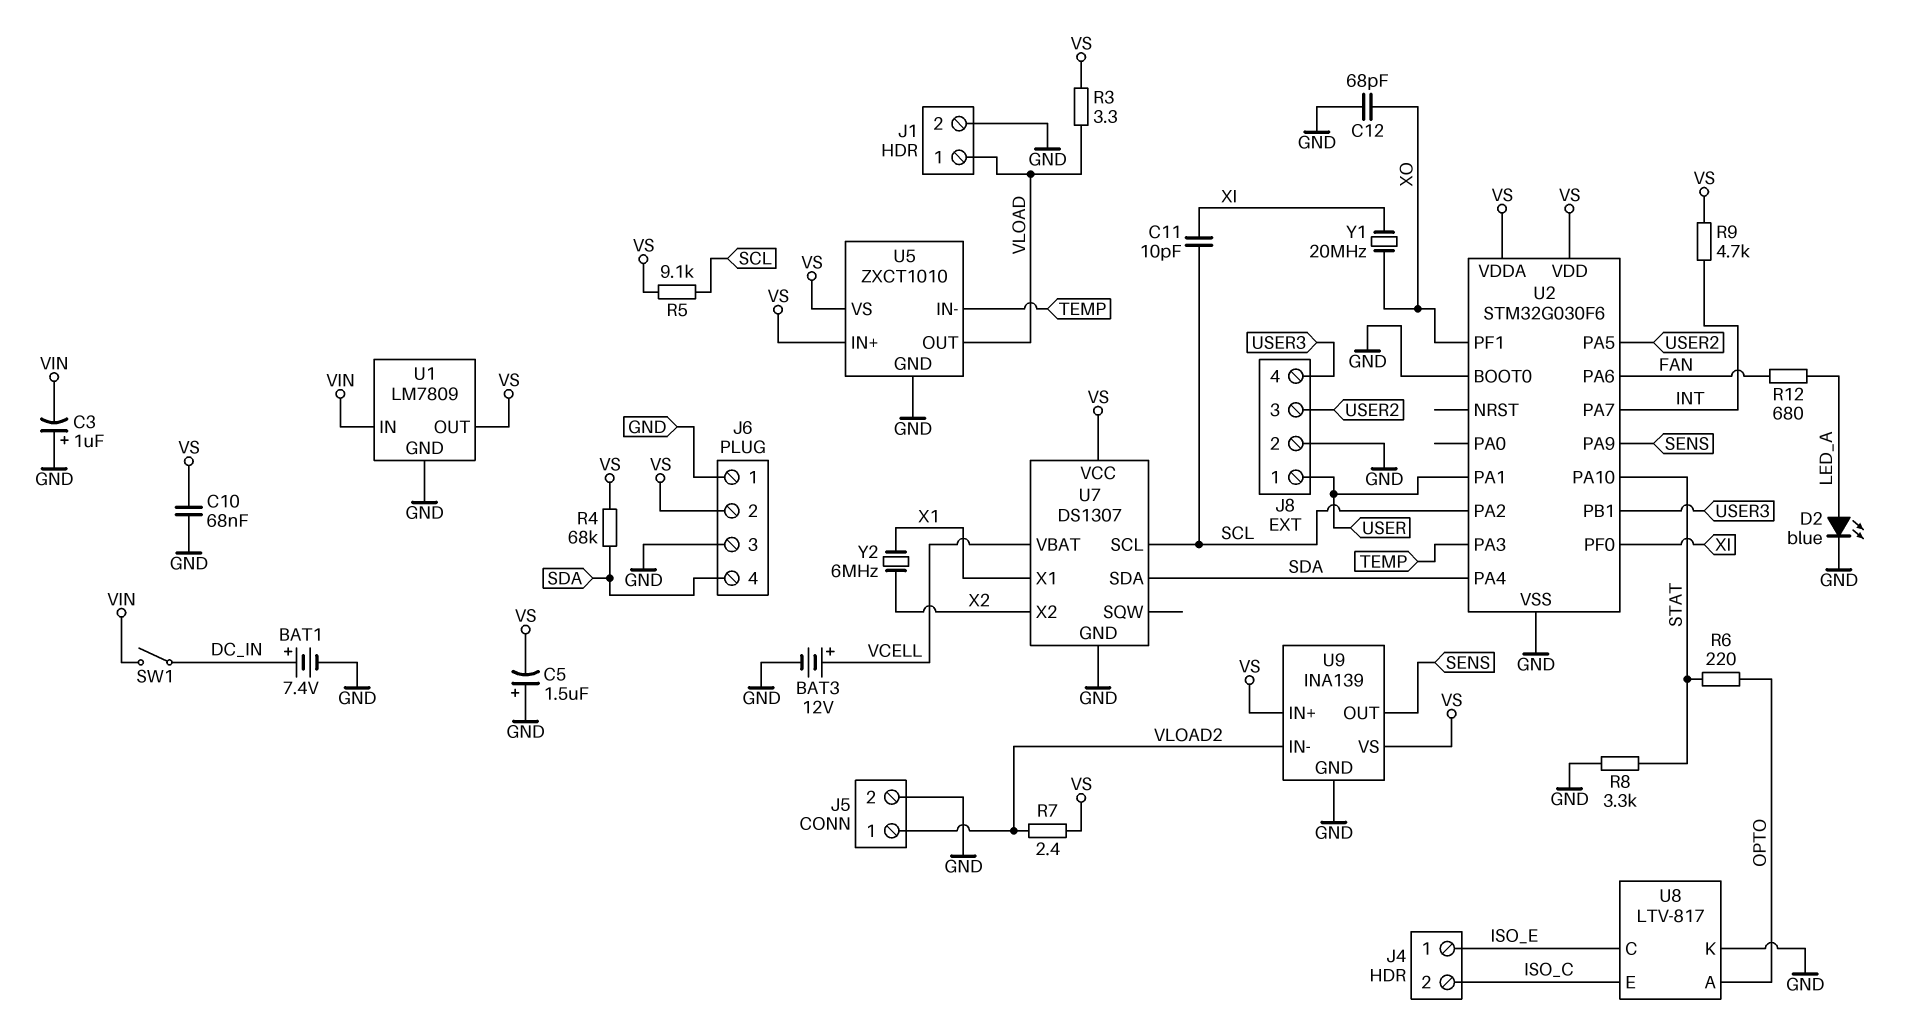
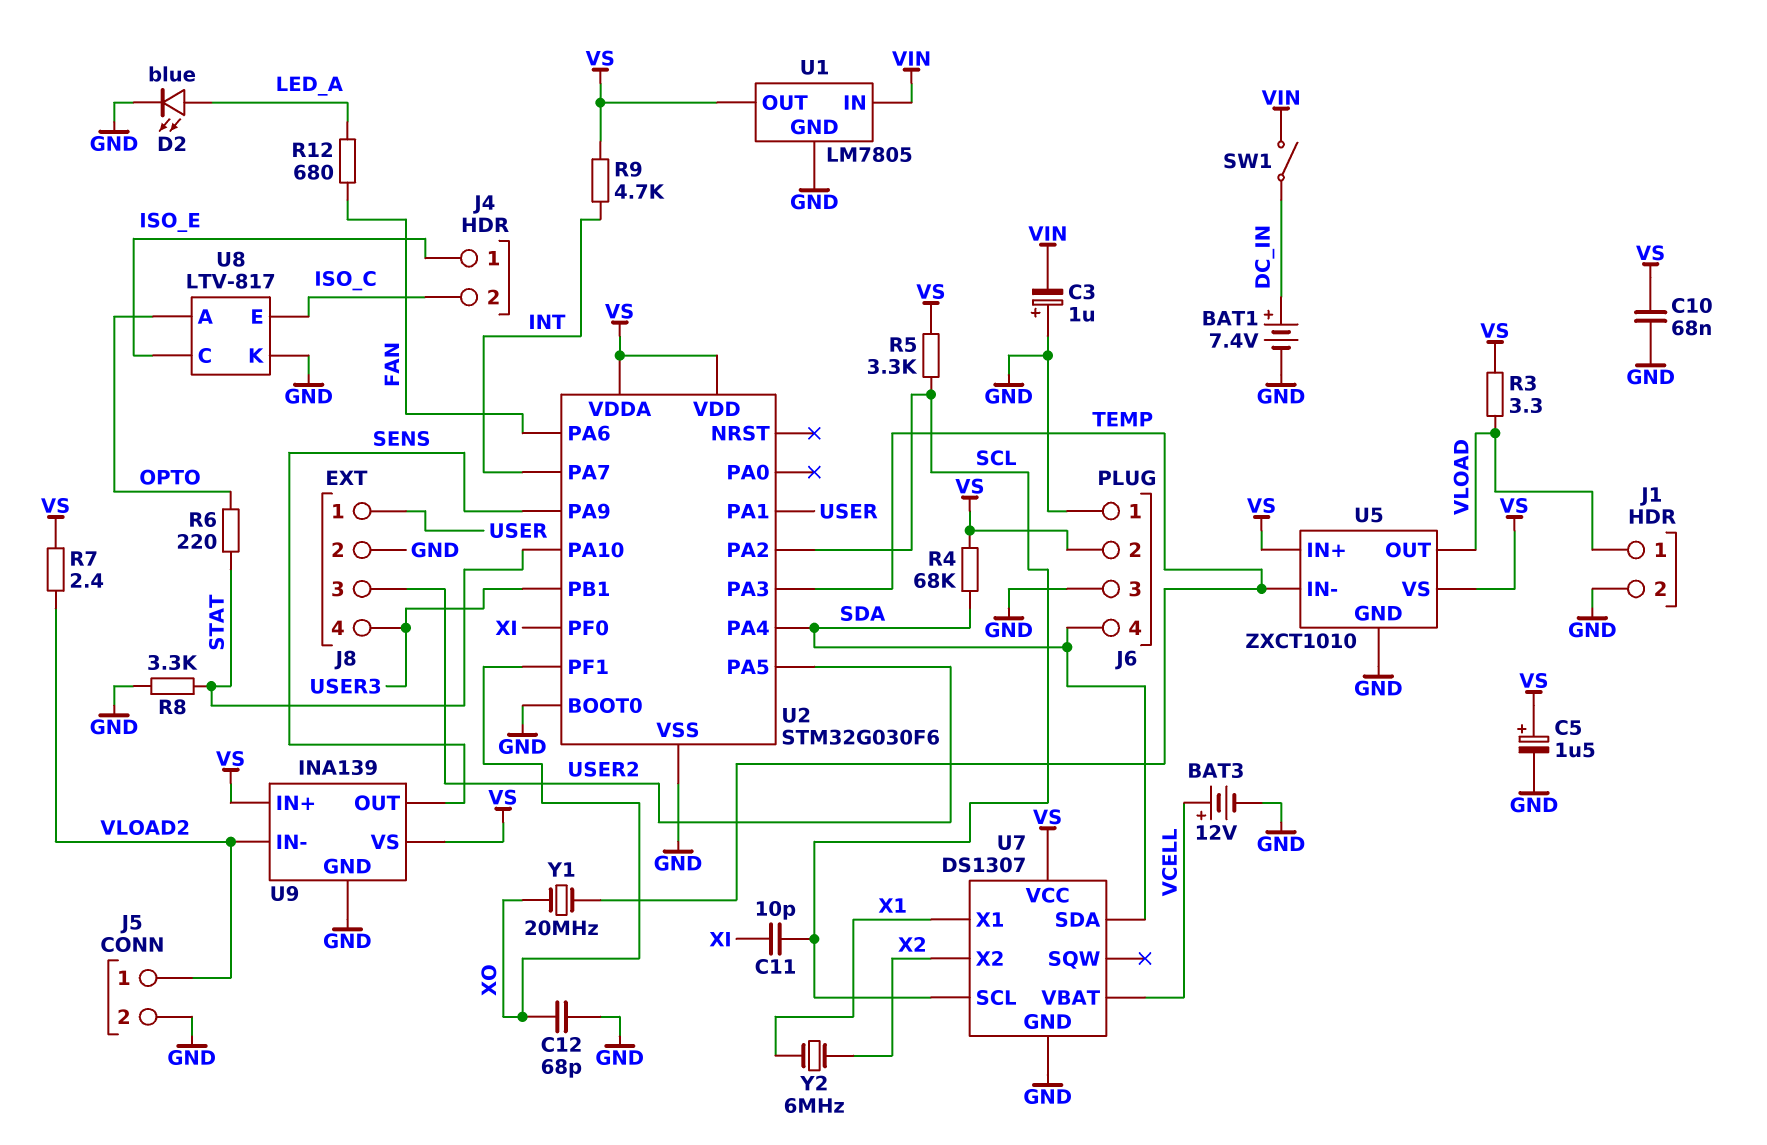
C5: 1.5uF (plus GND, minus VS) -> 1.5uF (plus VS, minus GND)
R5: 9.1k (SCL, VS) -> 3.3k (SCL, VS)
U1: LM7809 -> LM7805
Y1: 20MHz (XI, XO) -> 20MHz (TEMP, XO)

